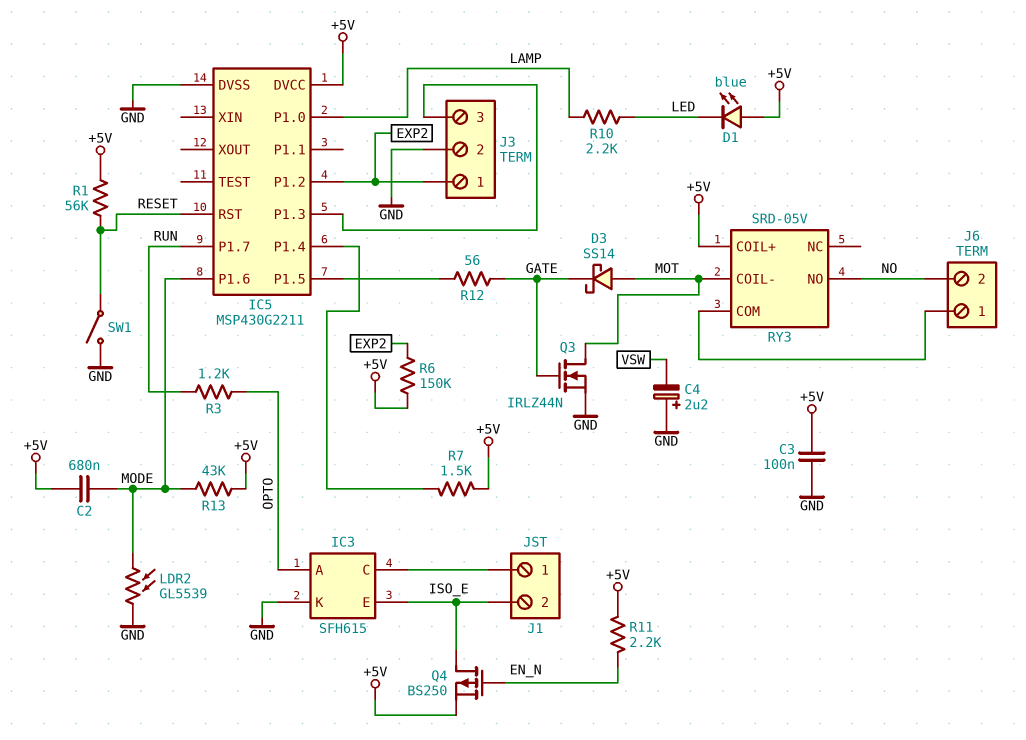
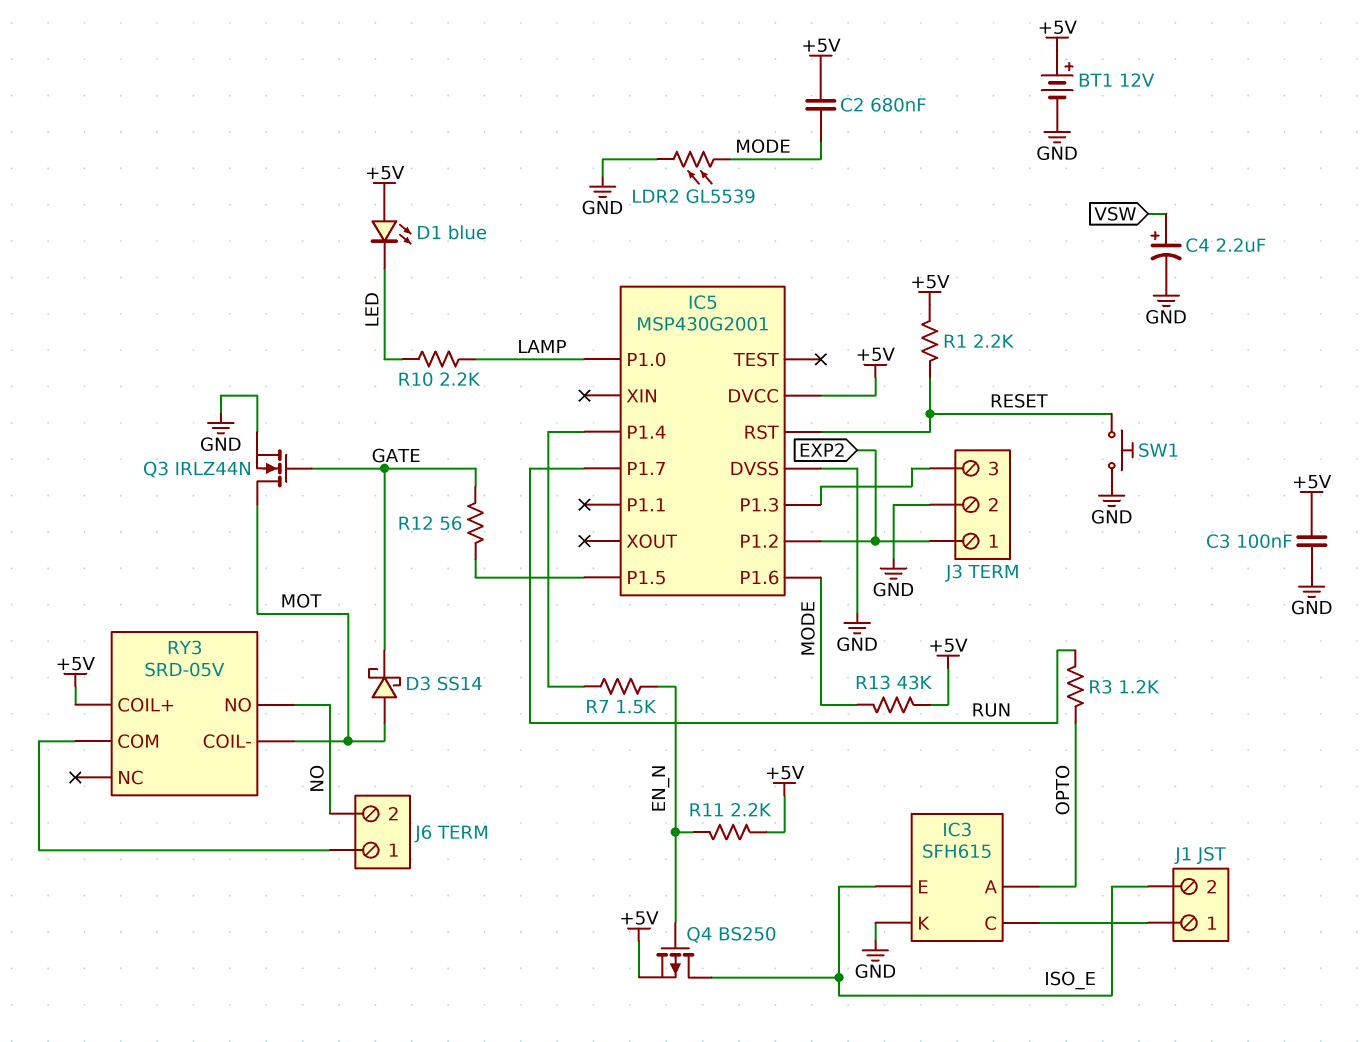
BT1: none -> 12V (plus +5V, minus GND)
C4: 2.2uF (plus GND, minus VSW) -> 2.2uF (plus VSW, minus GND)
IC5: MSP430G2211 -> MSP430G2001
R1: 56k (+5V, RESET) -> 2.2k (+5V, RESET)
R6: 150k (+5V, EXP2) -> none
R7: 1.5k (+5V, IC5/P1.4) -> 1.5k (EN_N, IC5/P1.4)
SW1: switch (GND, RESET) -> button (GND, RESET)

